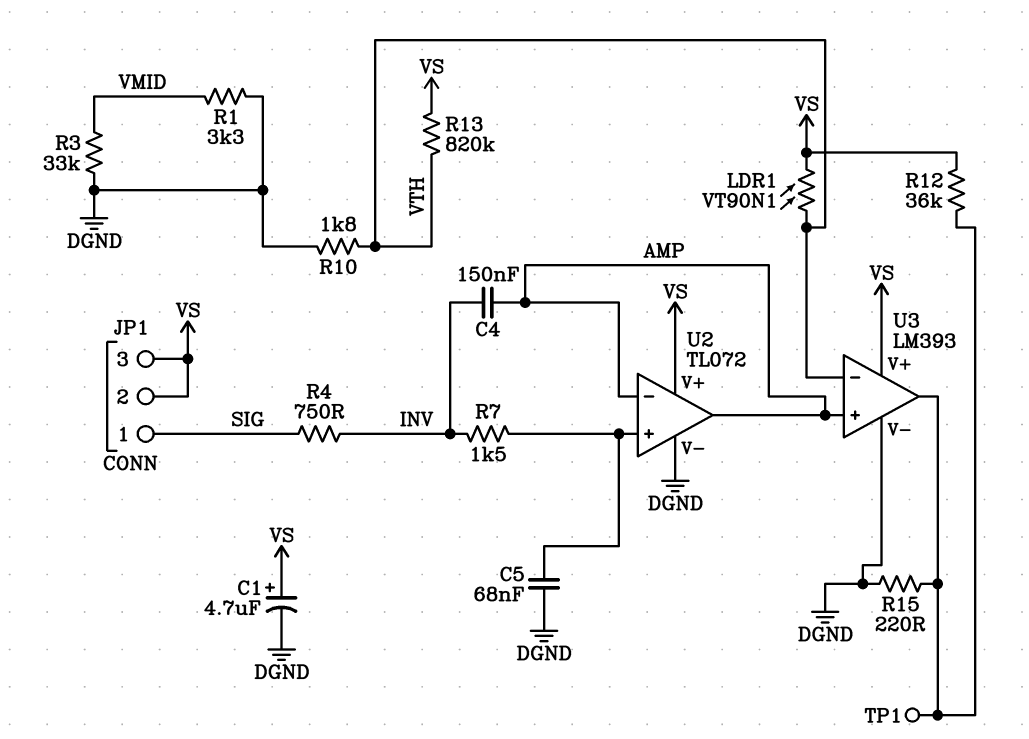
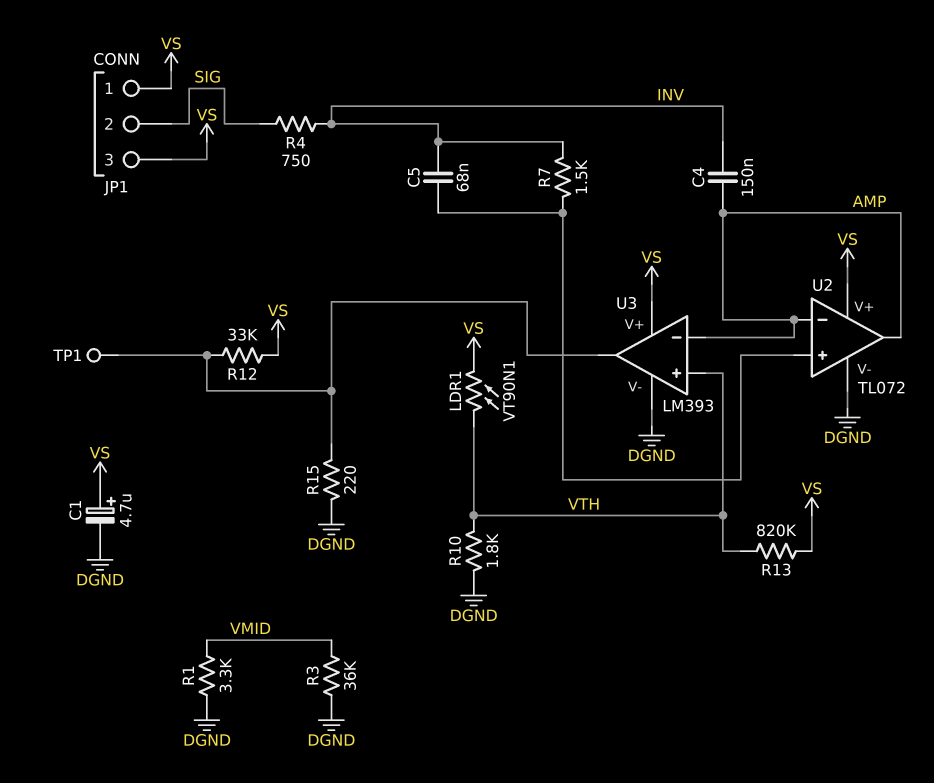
C5: 68nF (DGND, U2/in+) -> 68nF (INV, U2/in+)
JP1 pin 1: SIG -> VS
JP1 pin 2: VS -> SIG
R3: 33k (DGND, VMID) -> 36k (DGND, VMID)
R12: 36k (U3/out, VS) -> 33k (U3/out, VS)
U3 pin in+: AMP -> VTH
U3 pin in-: VTH -> AMP

